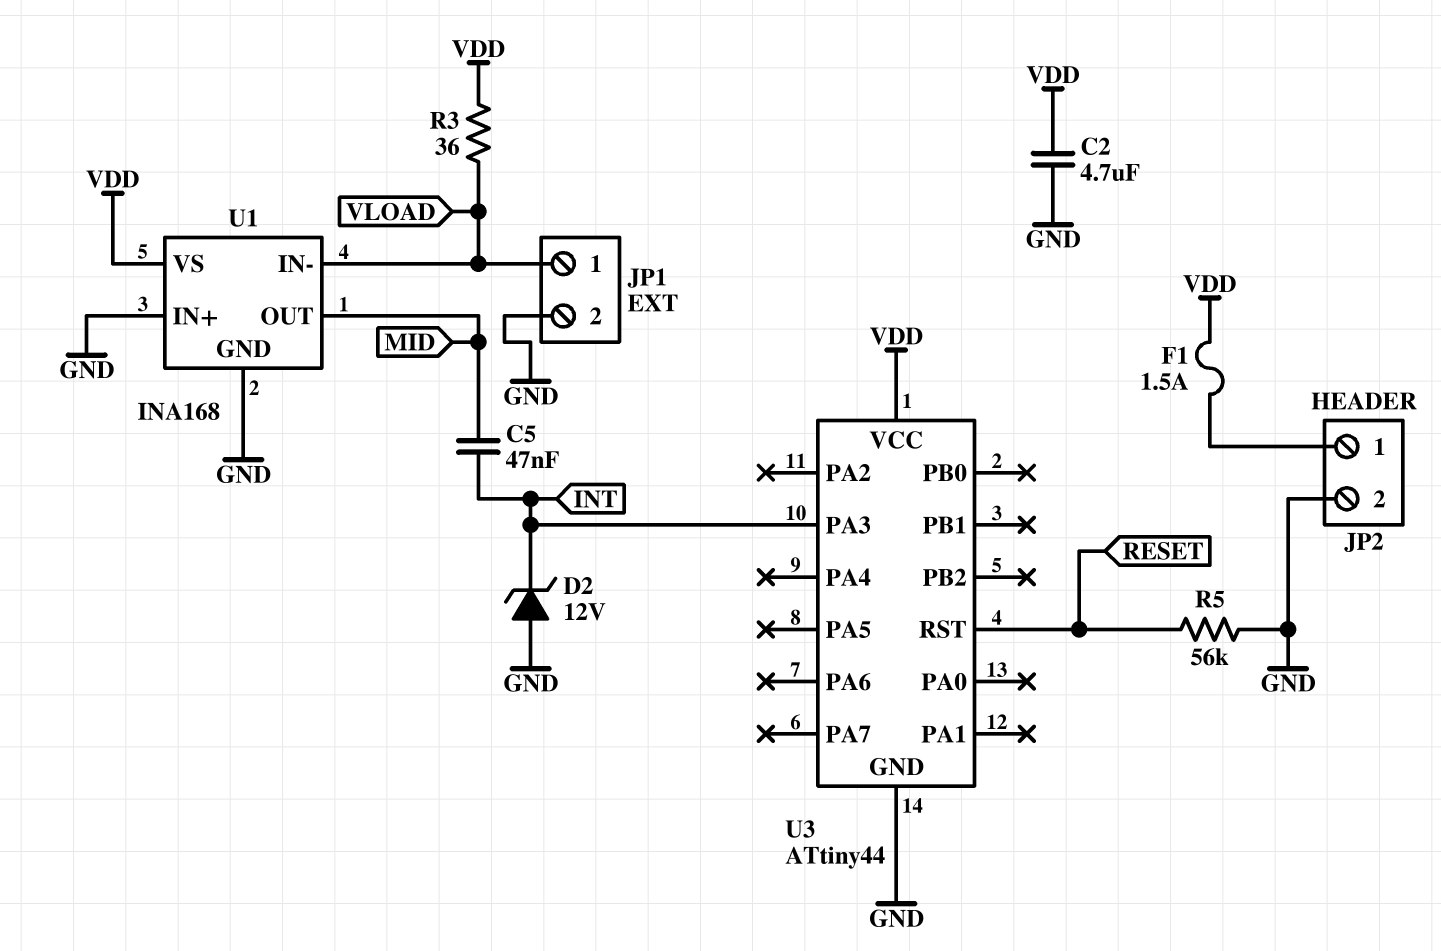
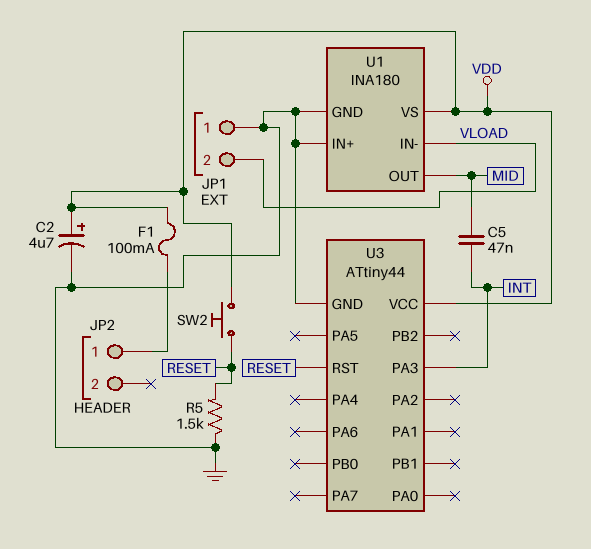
C2: 4.7uF (GND, VDD) -> 4.7uF (plus VDD, minus GND)
D2: zener 12V (A GND, K INT) -> none
F1: 1.5A (JP2/1, VDD) -> 100mA (JP2/1, VDD)
JP1 pin 1: VLOAD -> GND
JP1 pin 2: GND -> VLOAD
JP2 pin 2: GND -> none
R3: 36 (VDD, VLOAD) -> none
R5: 56k (GND, RESET) -> 1.5k (GND, RESET)
SW2: none -> button (RESET, VDD)
U1: INA168 -> INA180

